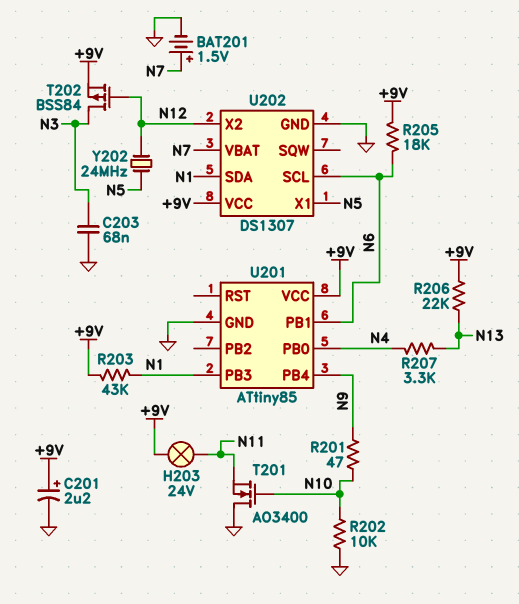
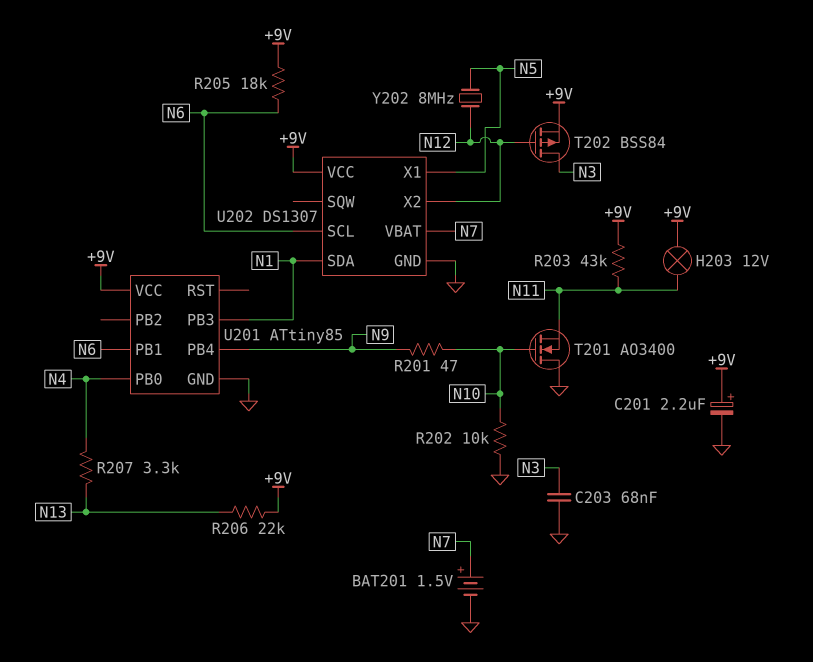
H203: lamp 24V (+9V, N11) -> lamp 12V (+9V, N11)
R203: 43k (+9V, N1) -> 43k (+9V, N11)
Y202: 24MHz (N5, N12) -> 8MHz (N5, N12)

